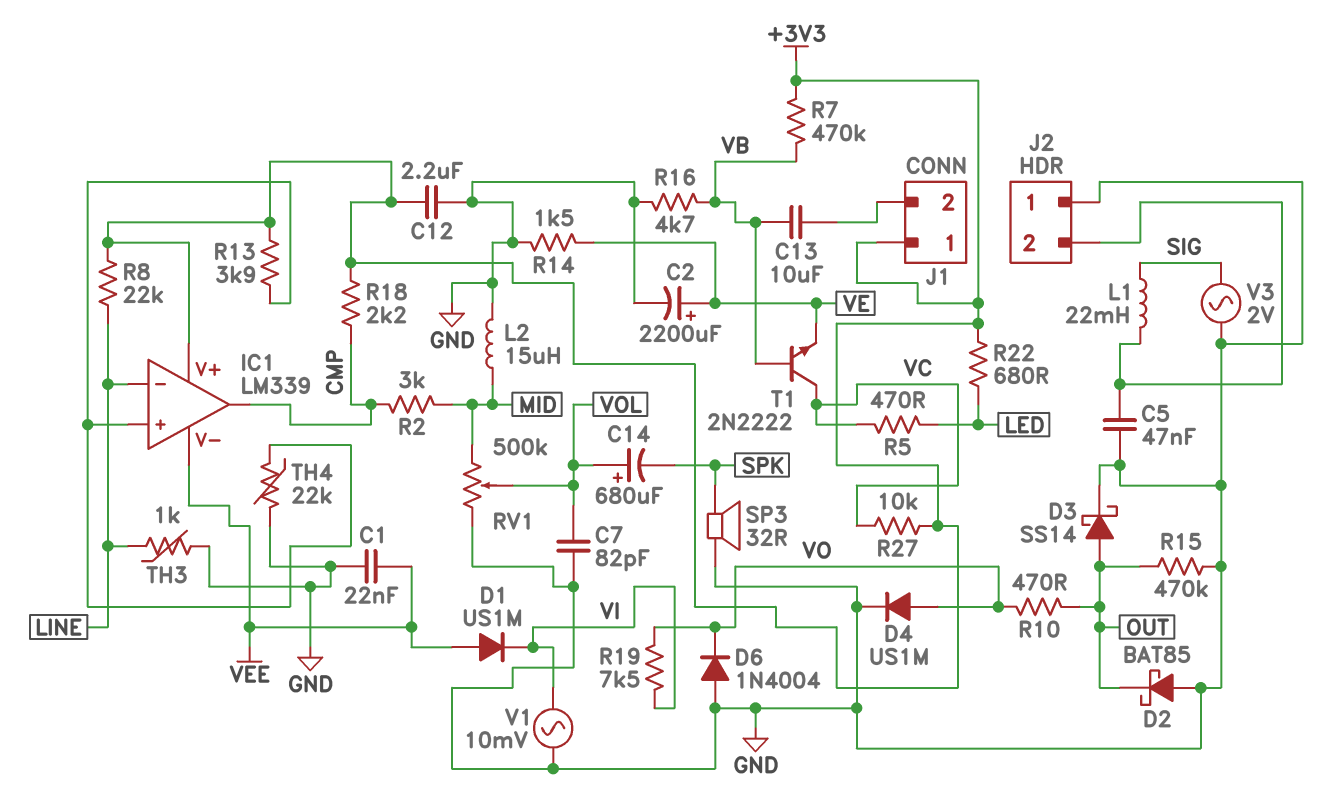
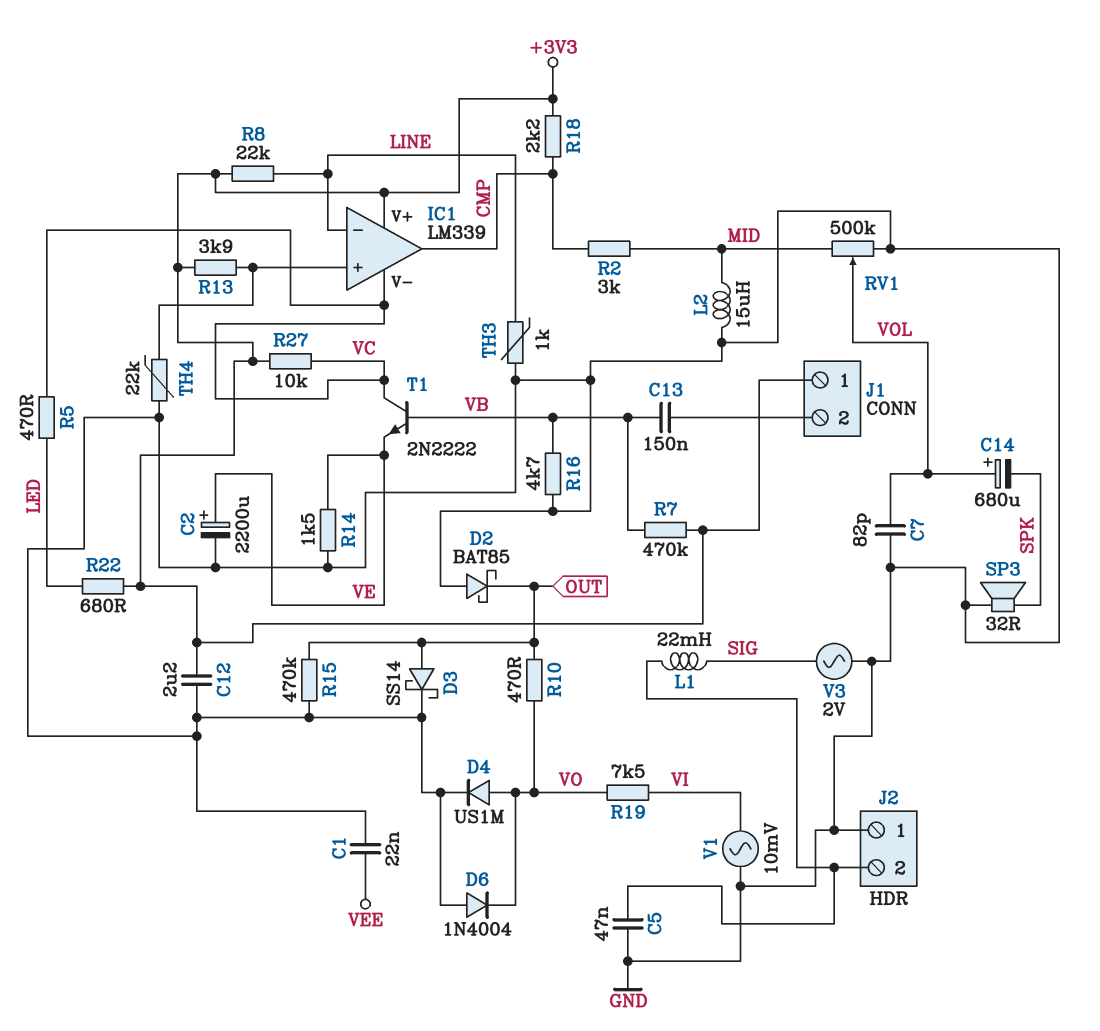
C13: 10uF (J1/2, VB) -> 150nF (J1/2, VB)
D1: diode US1M (A VEE, K VI) -> none
IC1 pin V-: VEE -> VC

